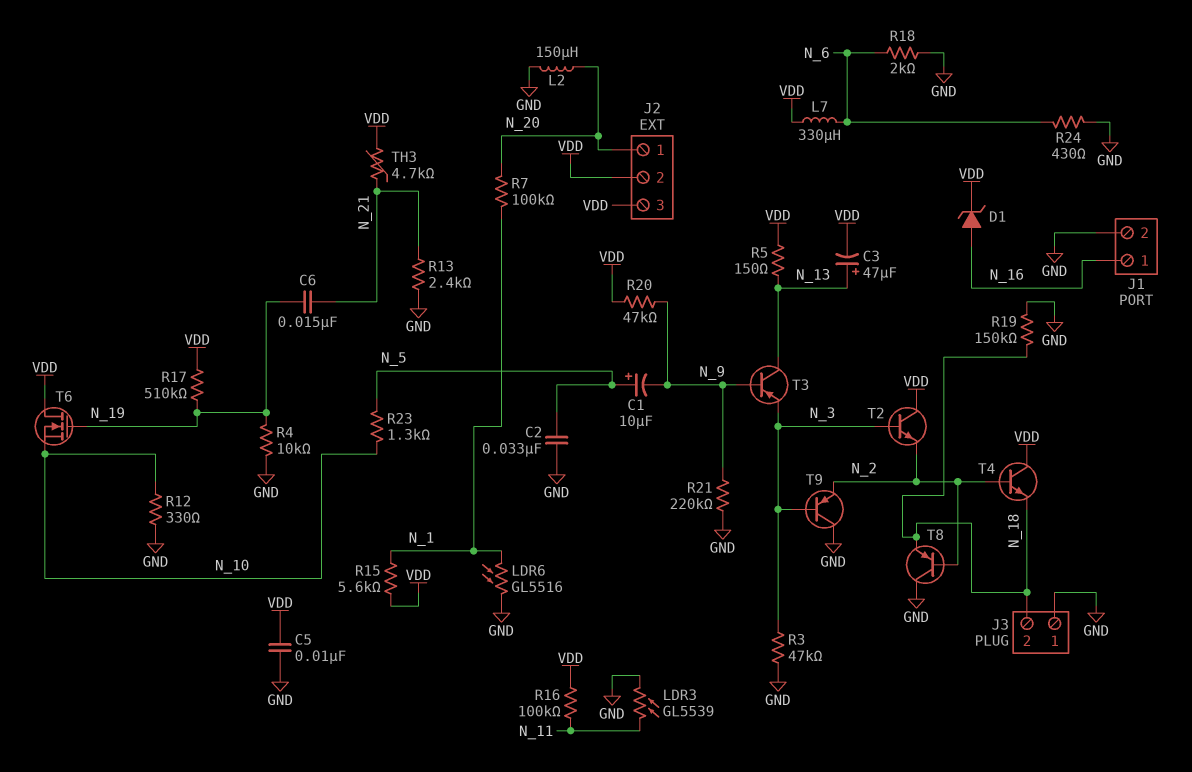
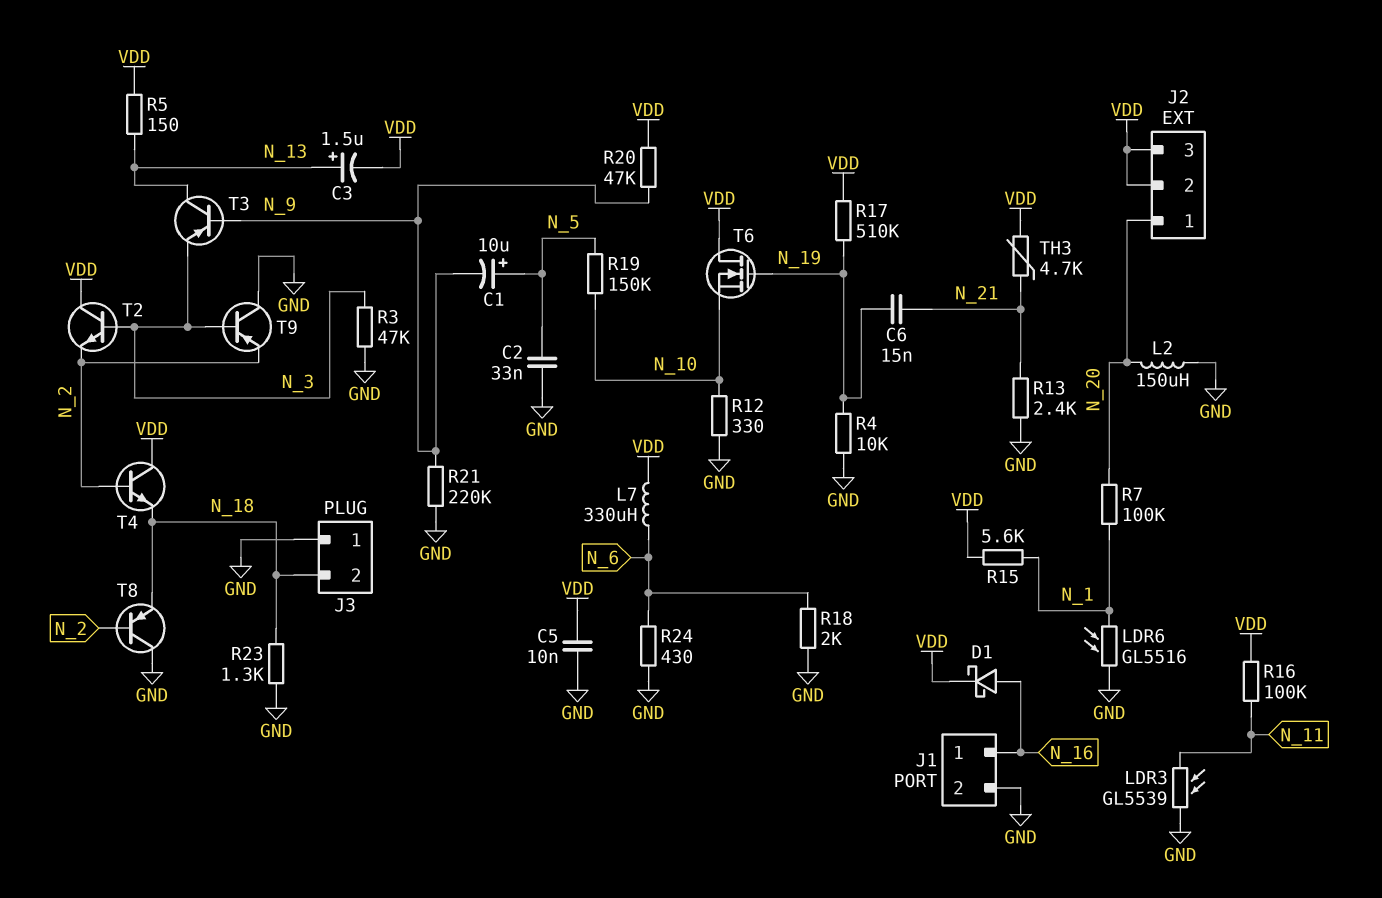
C3: 47uF (plus N_13, minus VDD) -> 1.5uF (plus N_13, minus VDD)
D1: zener (A N_16, K VDD) -> schottky (A N_16, K VDD)
R19: 150k (GND, N_18) -> 150k (N_5, N_10)
R23: 1.3k (N_5, N_10) -> 1.3k (GND, N_18)

